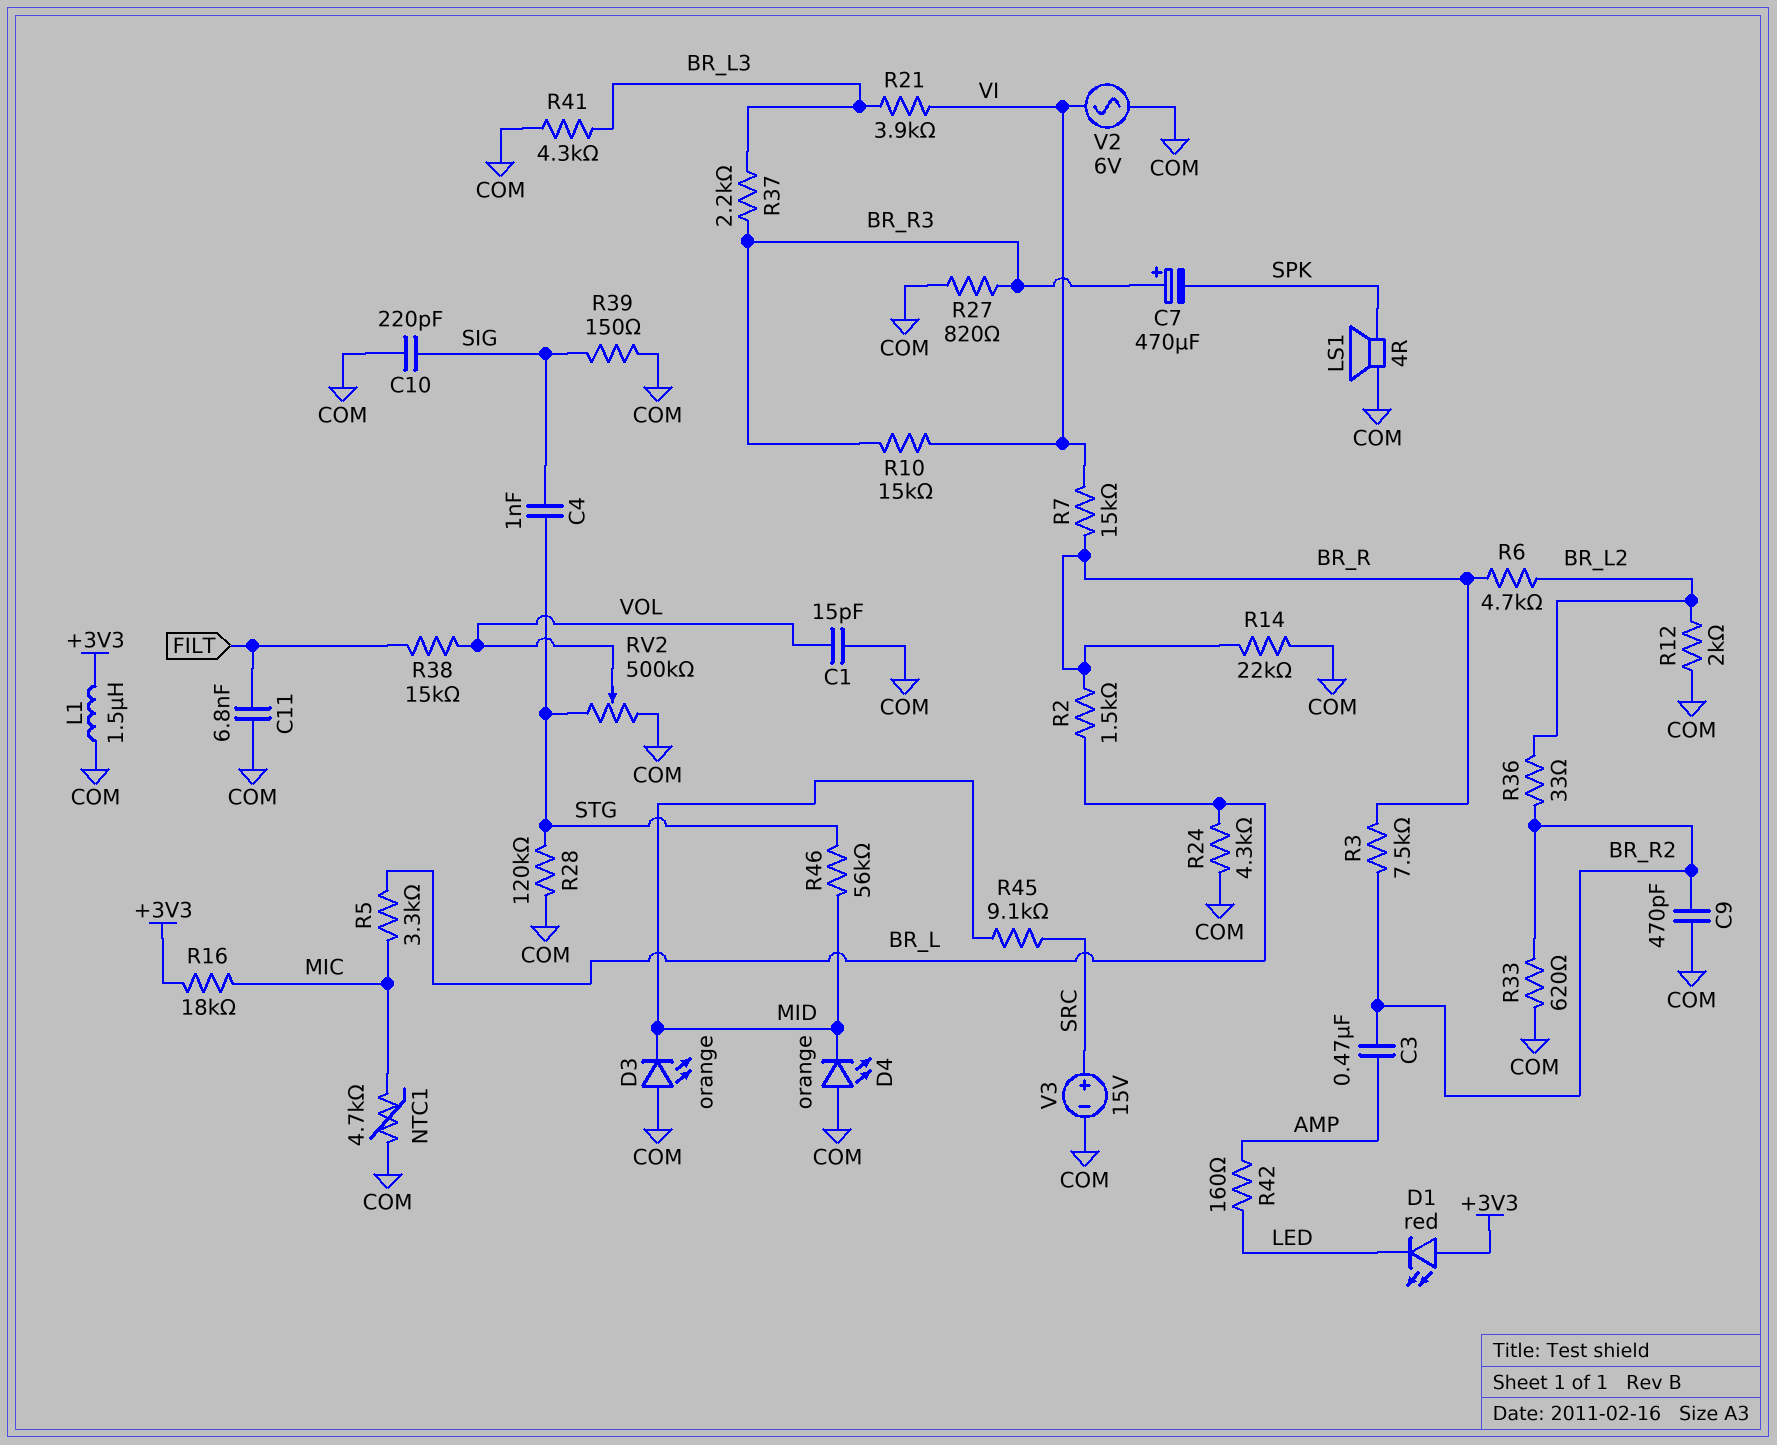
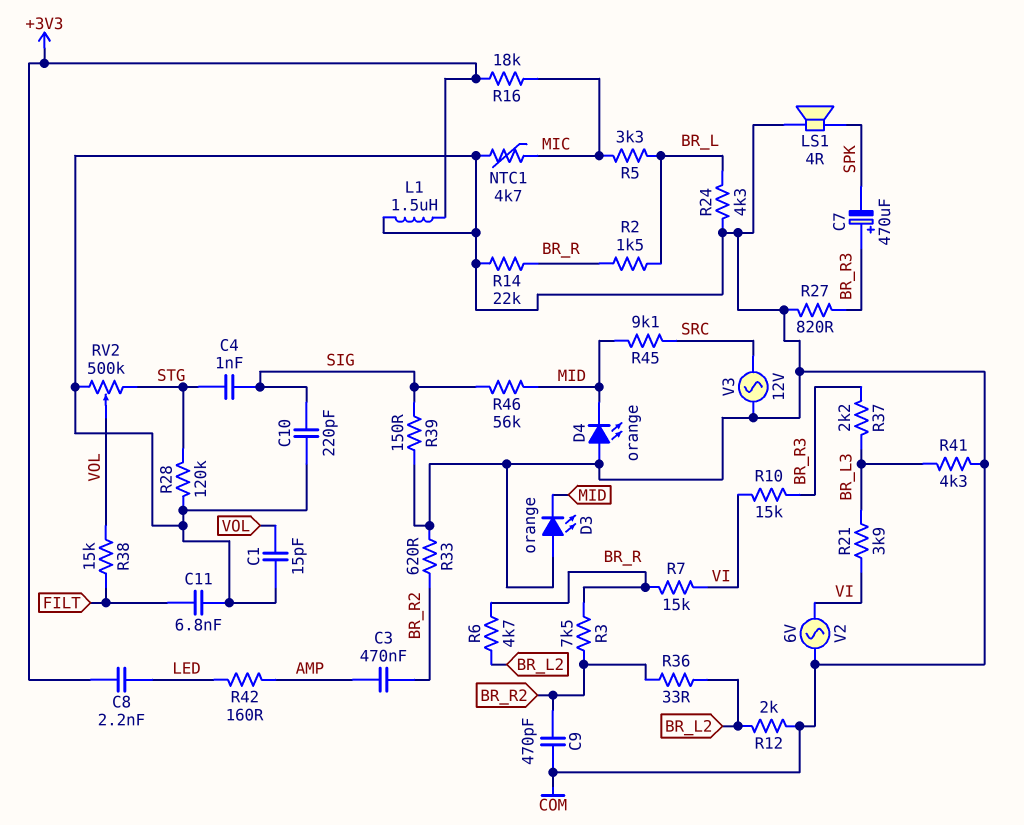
C8: none -> 2.2nF (+3V3, LED)
D1: LED red (A +3V3, K LED) -> none
R46: 56k (MID, STG) -> 56k (MID, SIG)
V3: 15V (plus SRC, minus COM) -> AC 12V (COM, SRC)

